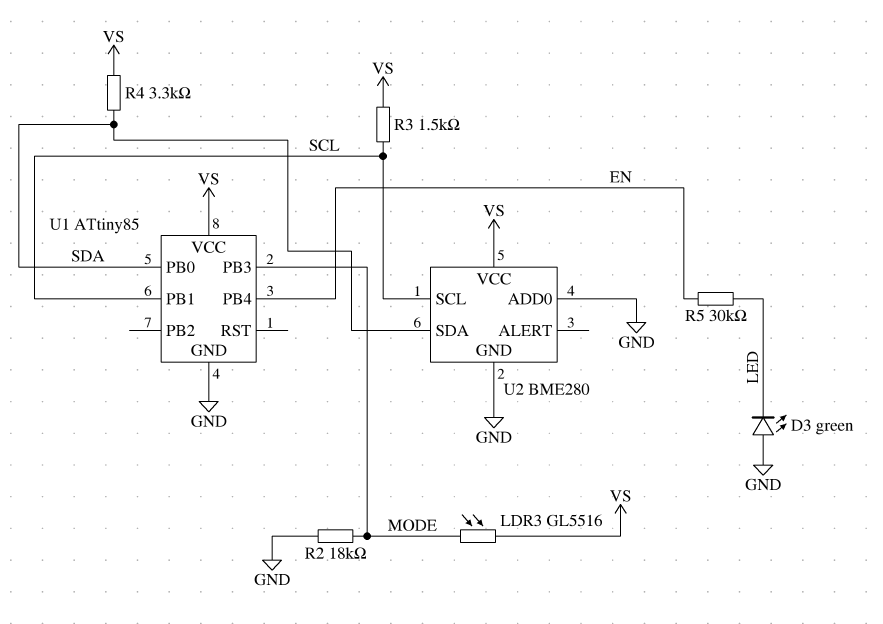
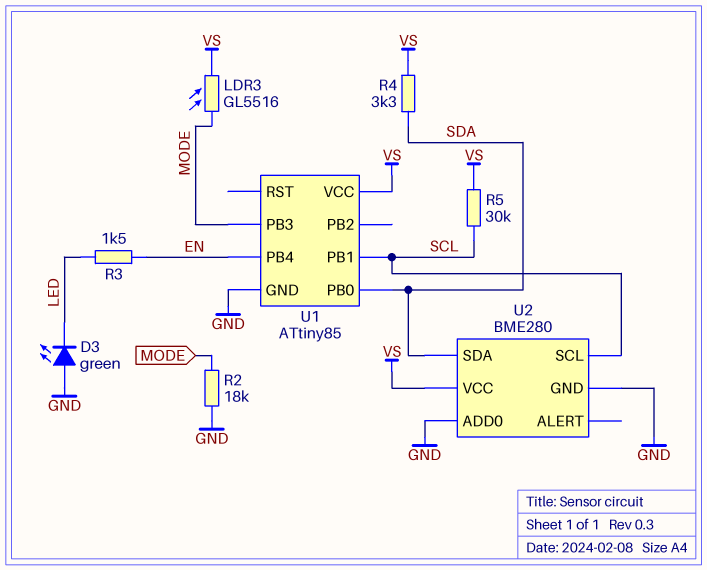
R3: 1.5k (SCL, VS) -> 1.5k (EN, LED)
R5: 30k (EN, LED) -> 30k (SCL, VS)

